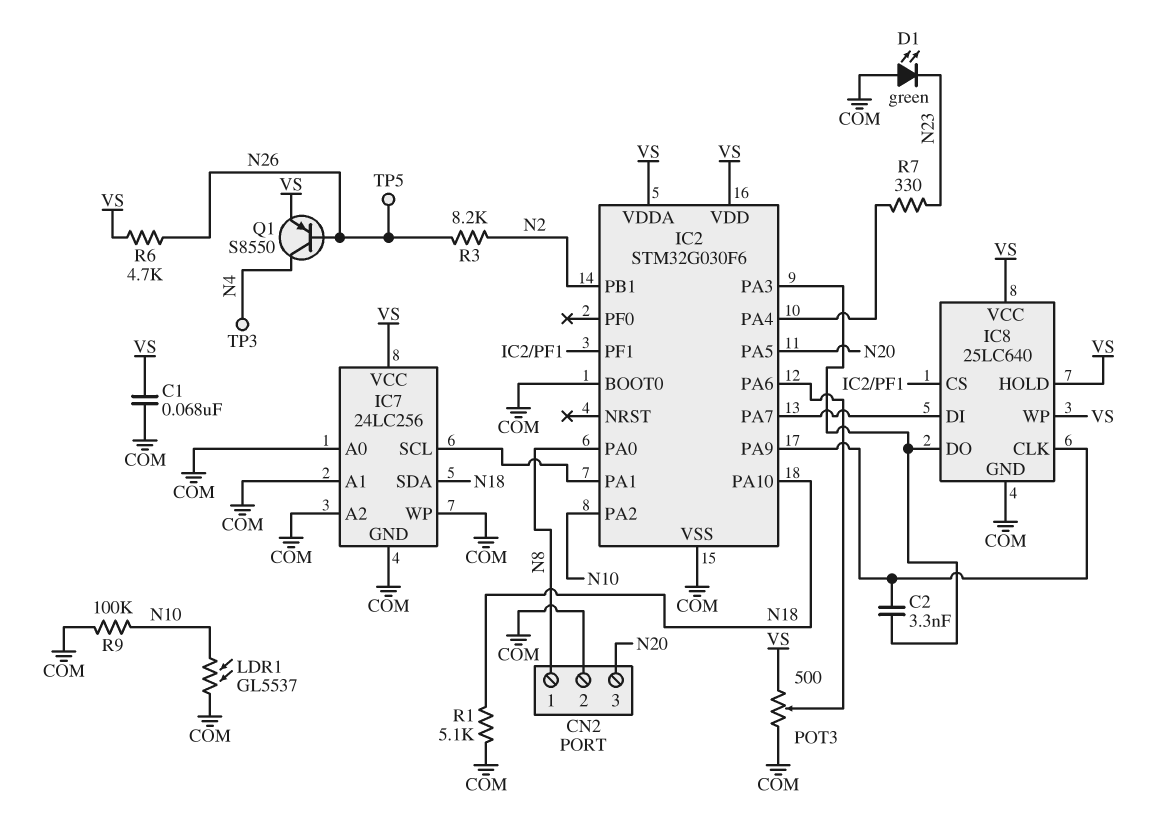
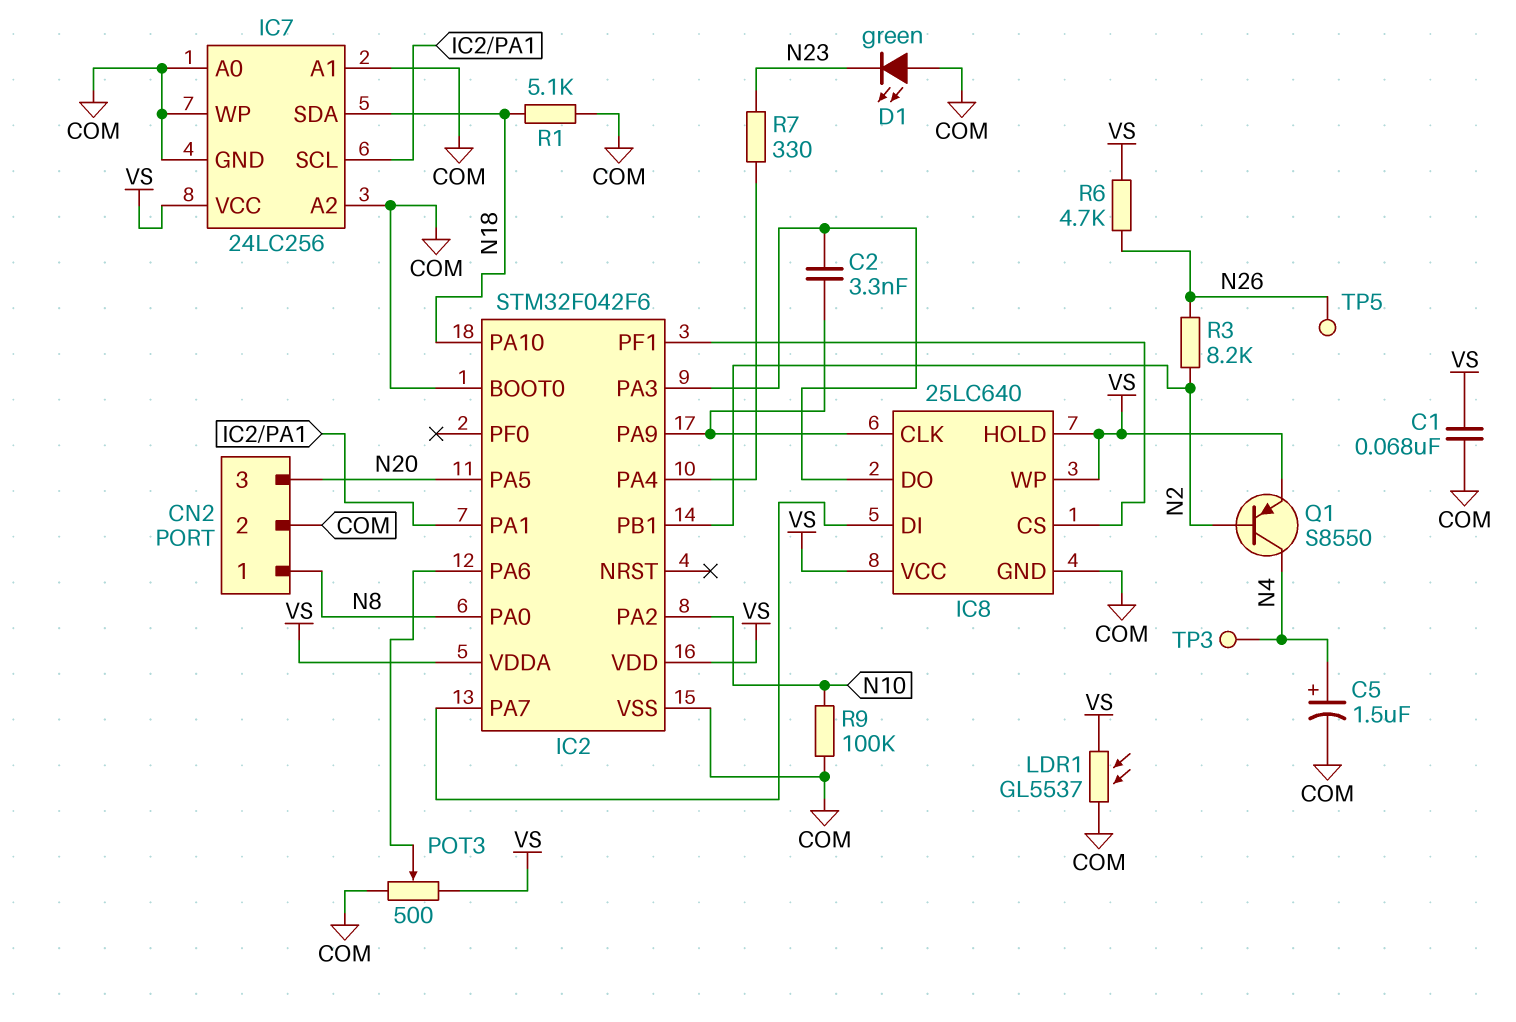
C5: none -> 1.5uF (plus N4, minus COM)
IC2: STM32G030F6 -> STM32F042F6
LDR1: GL5537 (COM, N10) -> GL5537 (COM, VS)
Q1: PNP S8550 (B N26, C N4, E VS) -> PNP S8550 (B N2, C N4, E VS)

